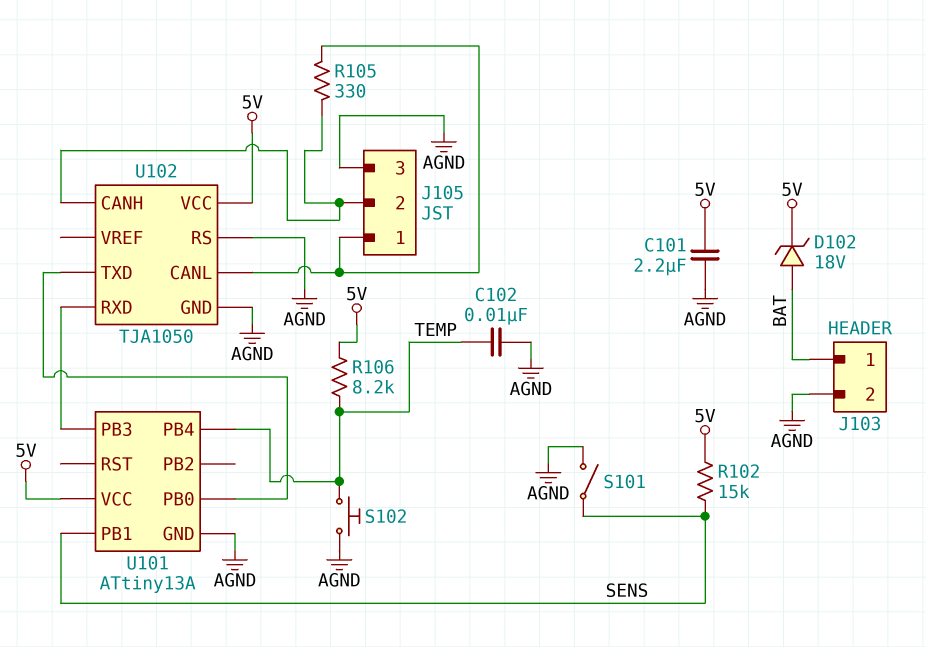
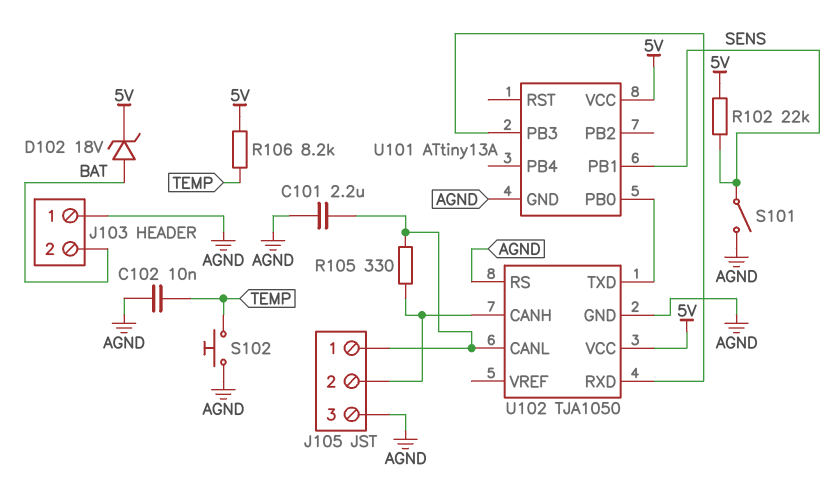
C101: 2.2uF (5V, AGND) -> 2.2uF (AGND, J105/1)
J103 pin 1: BAT -> AGND
J103 pin 2: AGND -> BAT
R102: 15k (5V, SENS) -> 22k (5V, SENS)
U101 pin PB4: TEMP -> none

